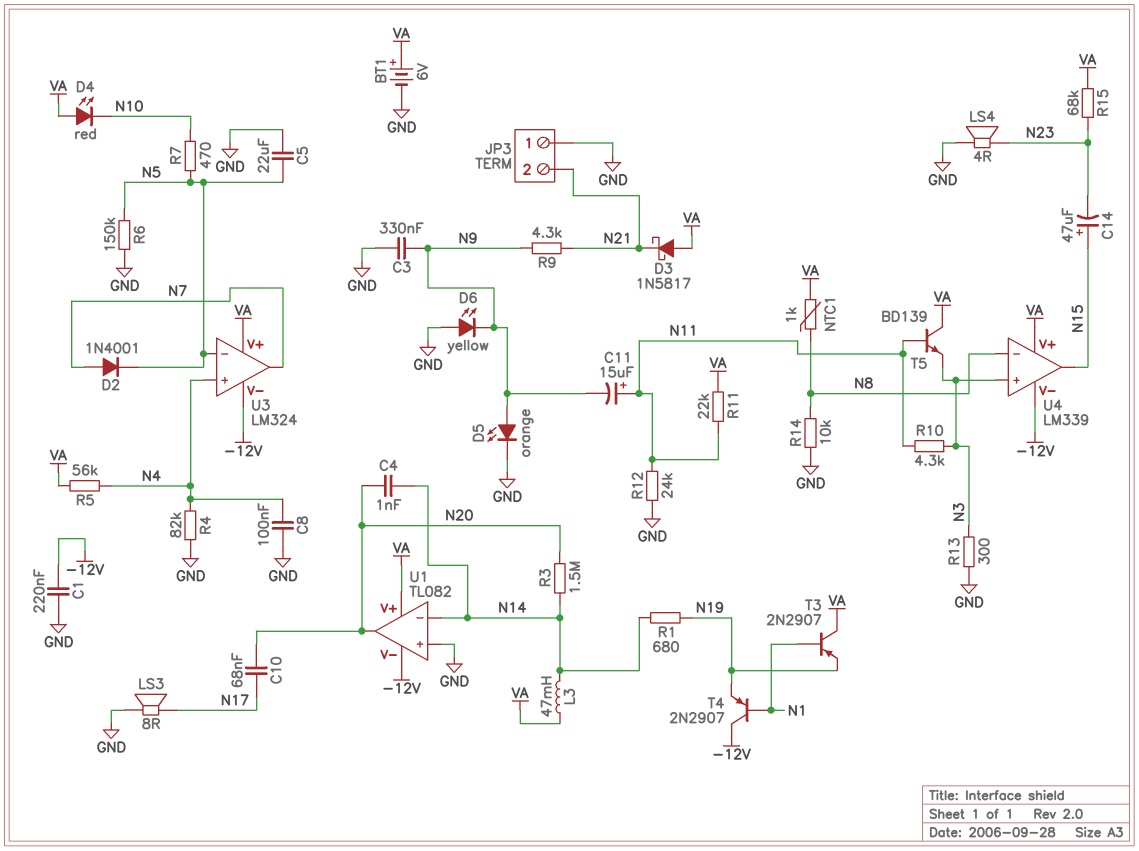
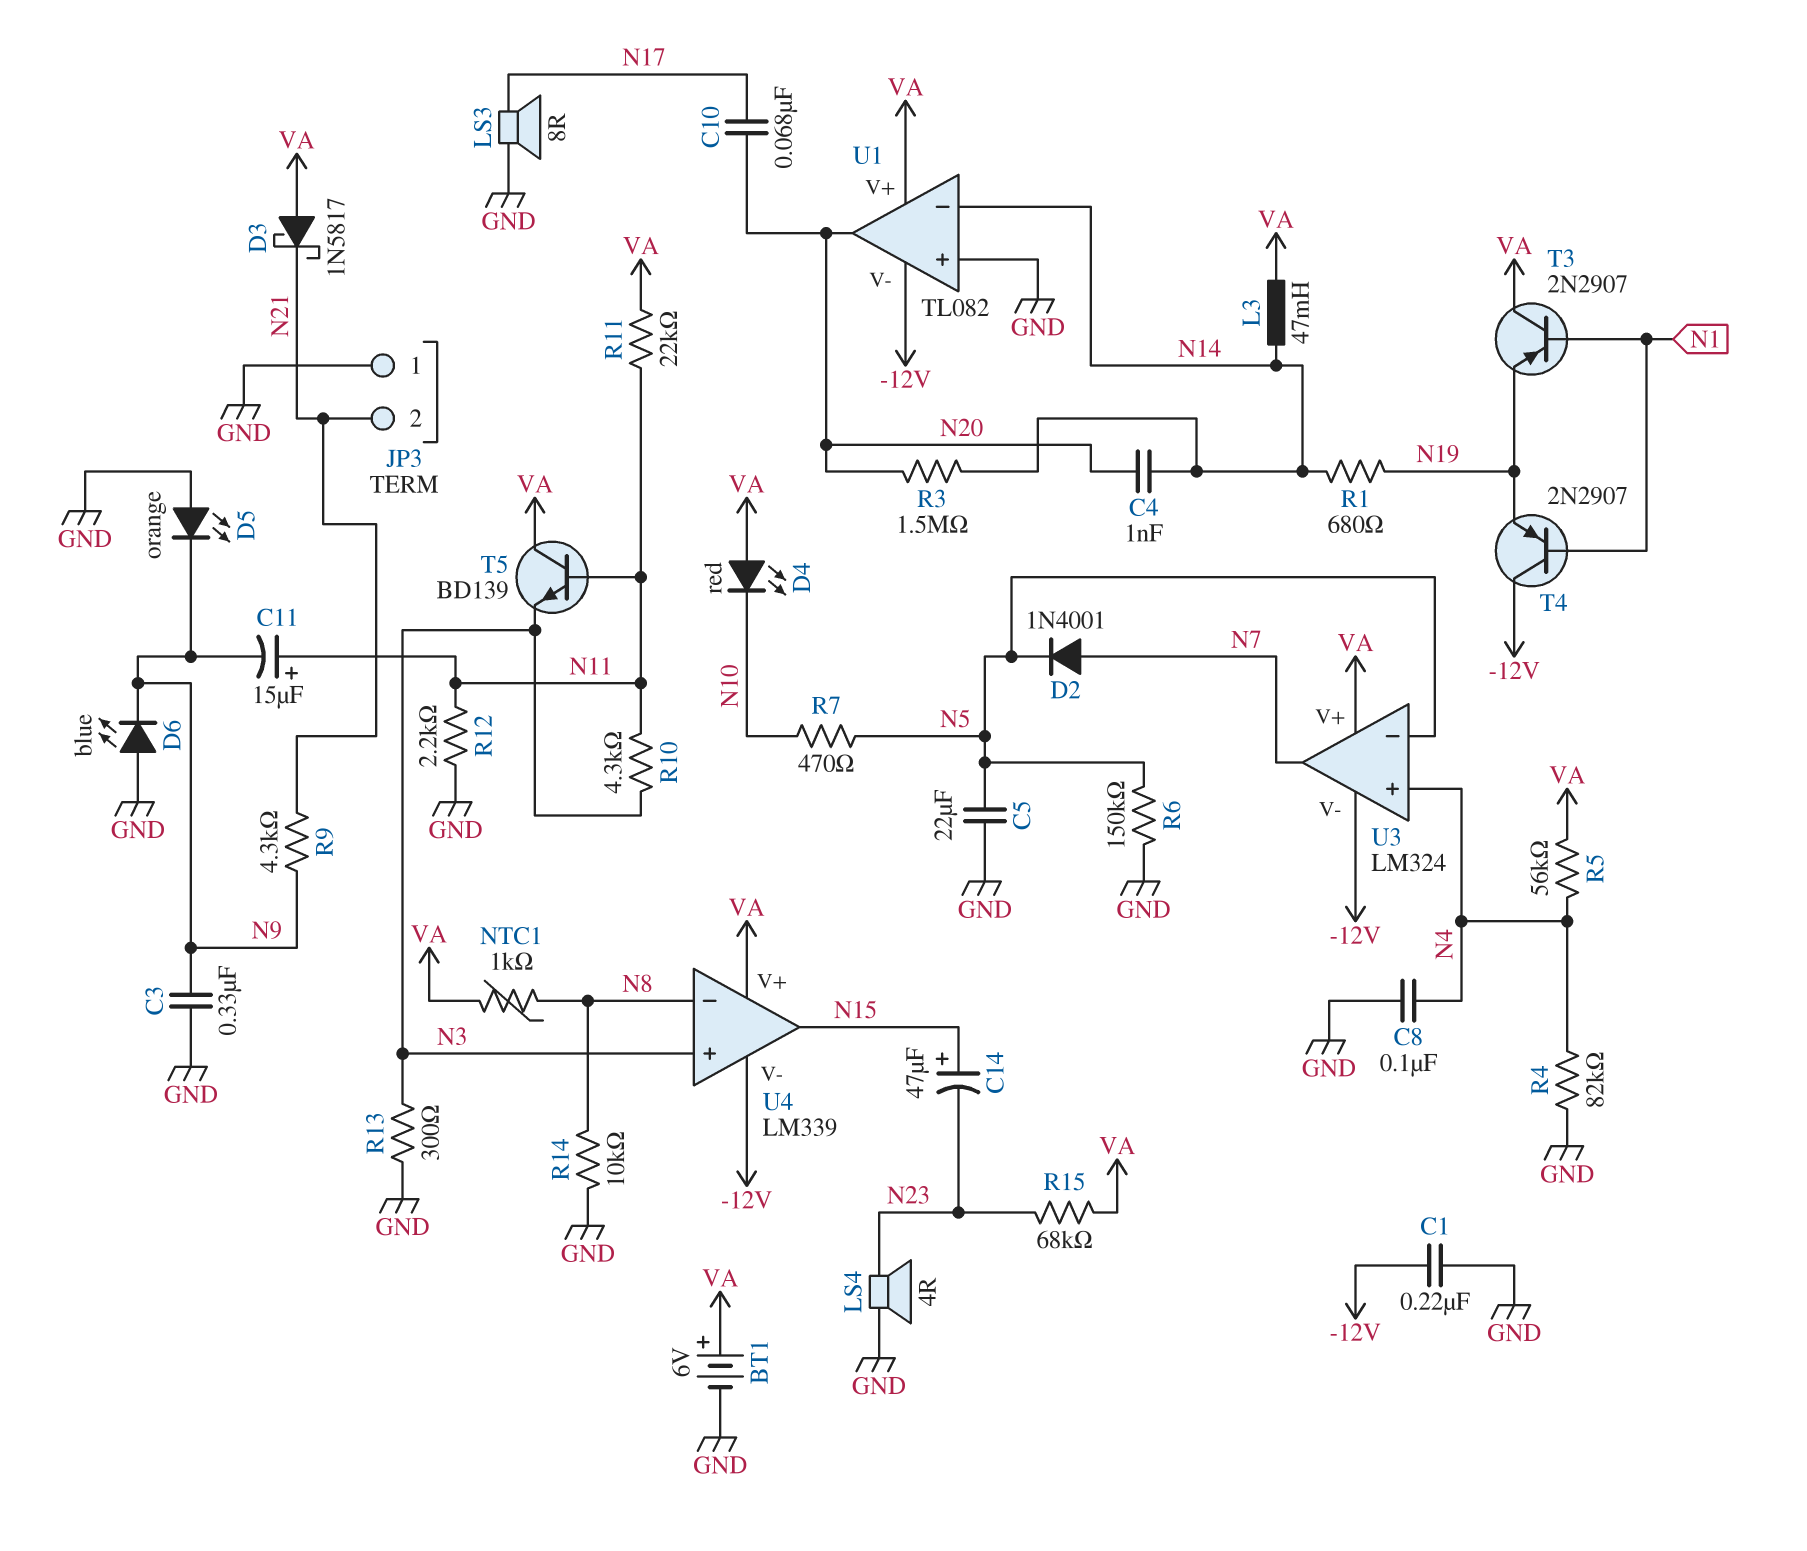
D5: LED orange (A N9, K GND) -> LED orange (A GND, K N9)
D6: LED yellow (A GND, K N9) -> LED blue (A GND, K N9)
R12: 24k (GND, N11) -> 2.2k (GND, N11)

